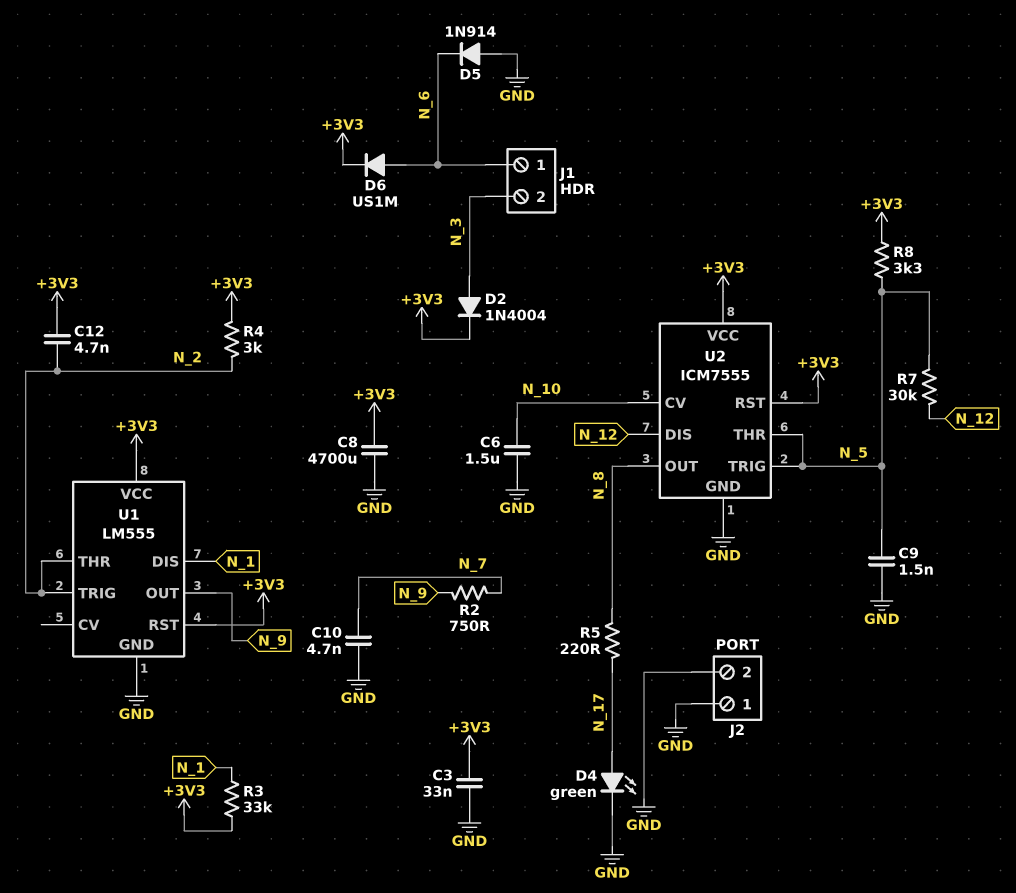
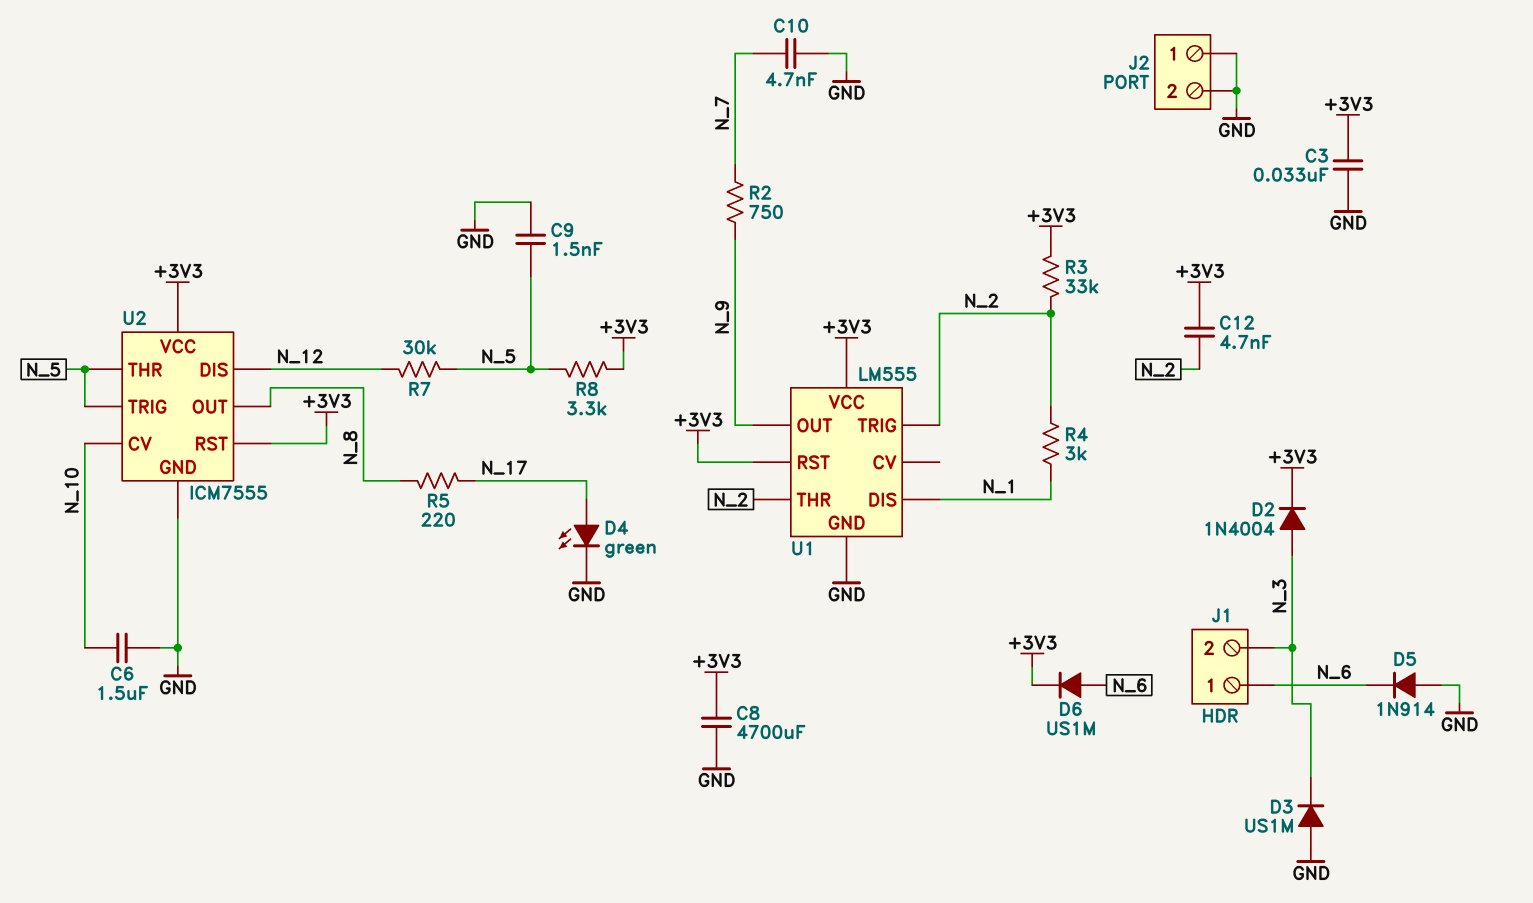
D3: none -> diode US1M (A GND, K N_3)
R3: 33k (+3V3, N_1) -> 33k (+3V3, N_2)
R4: 3k (+3V3, N_2) -> 3k (N_1, N_2)

